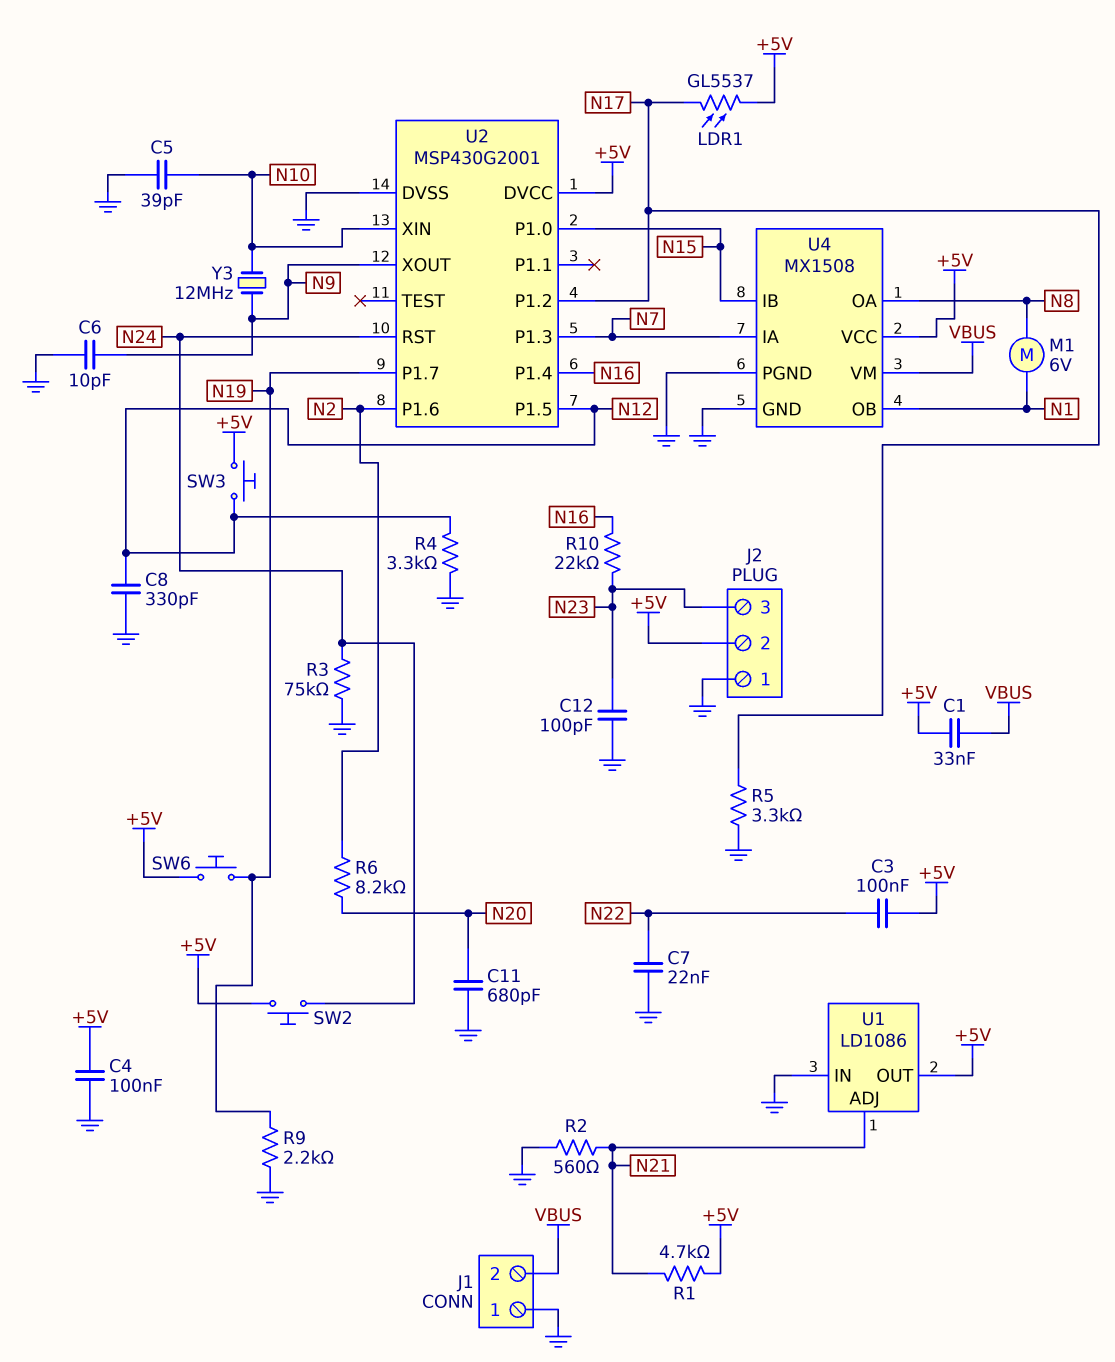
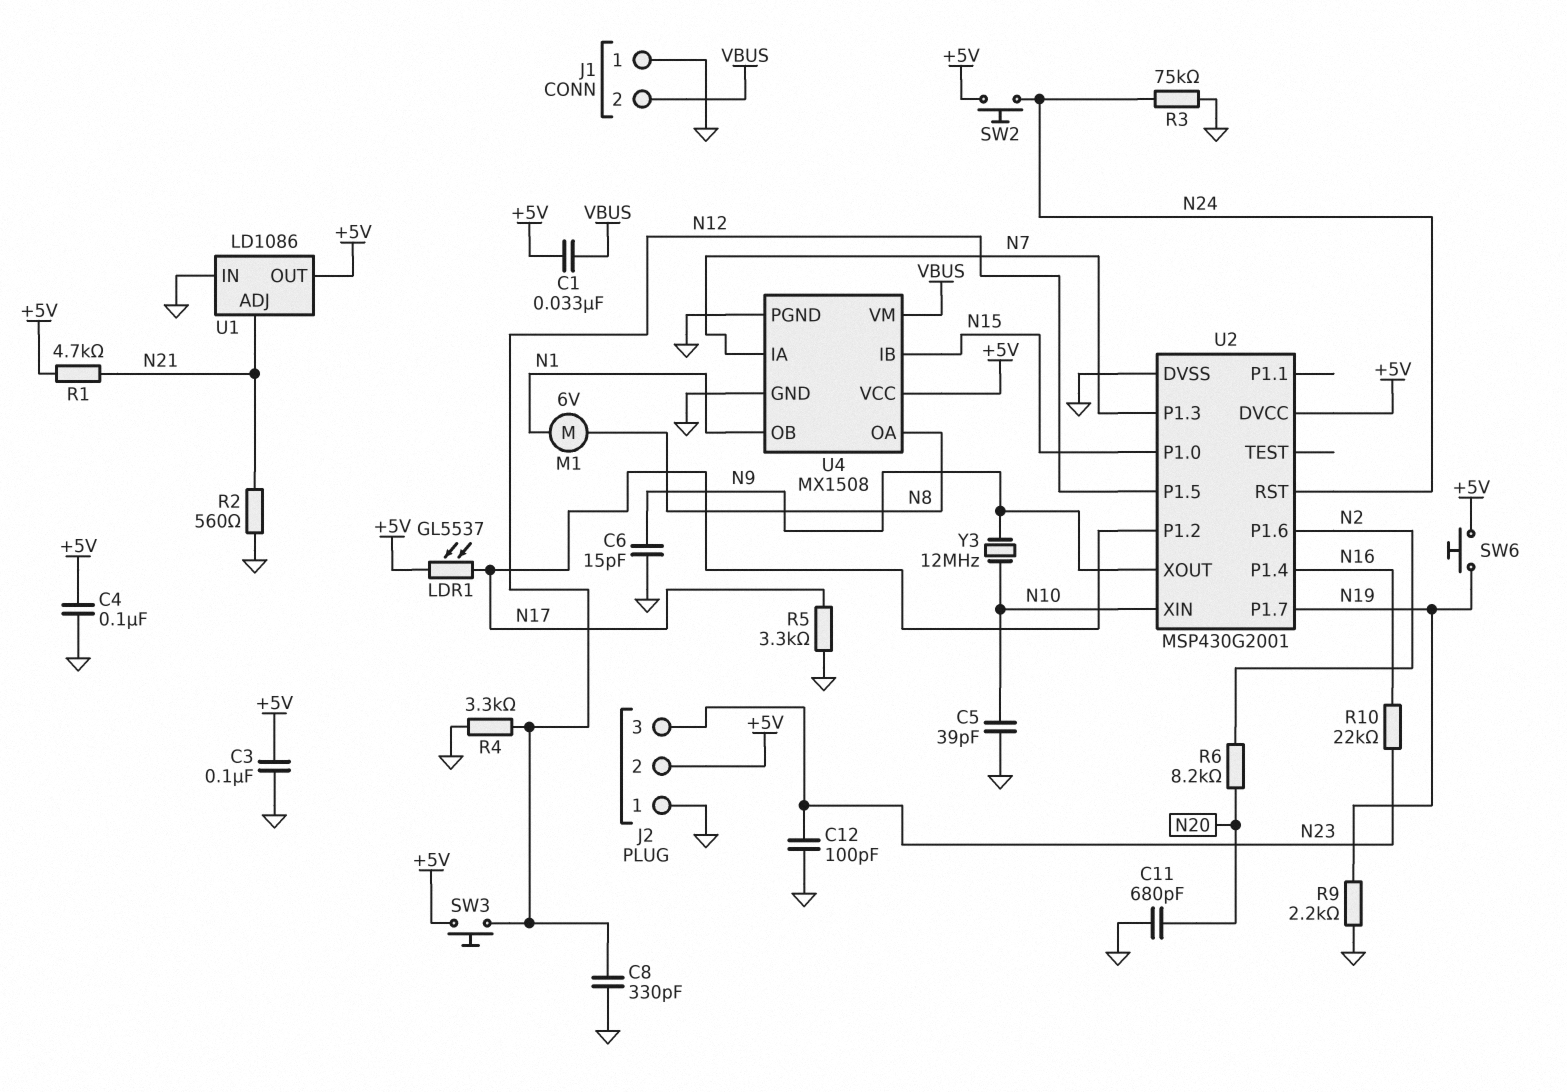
C3: 100nF (+5V, N22) -> 100nF (+5V, GND)
C6: 10pF (GND, N9) -> 15pF (GND, N9)
C7: 22nF (GND, N22) -> none

